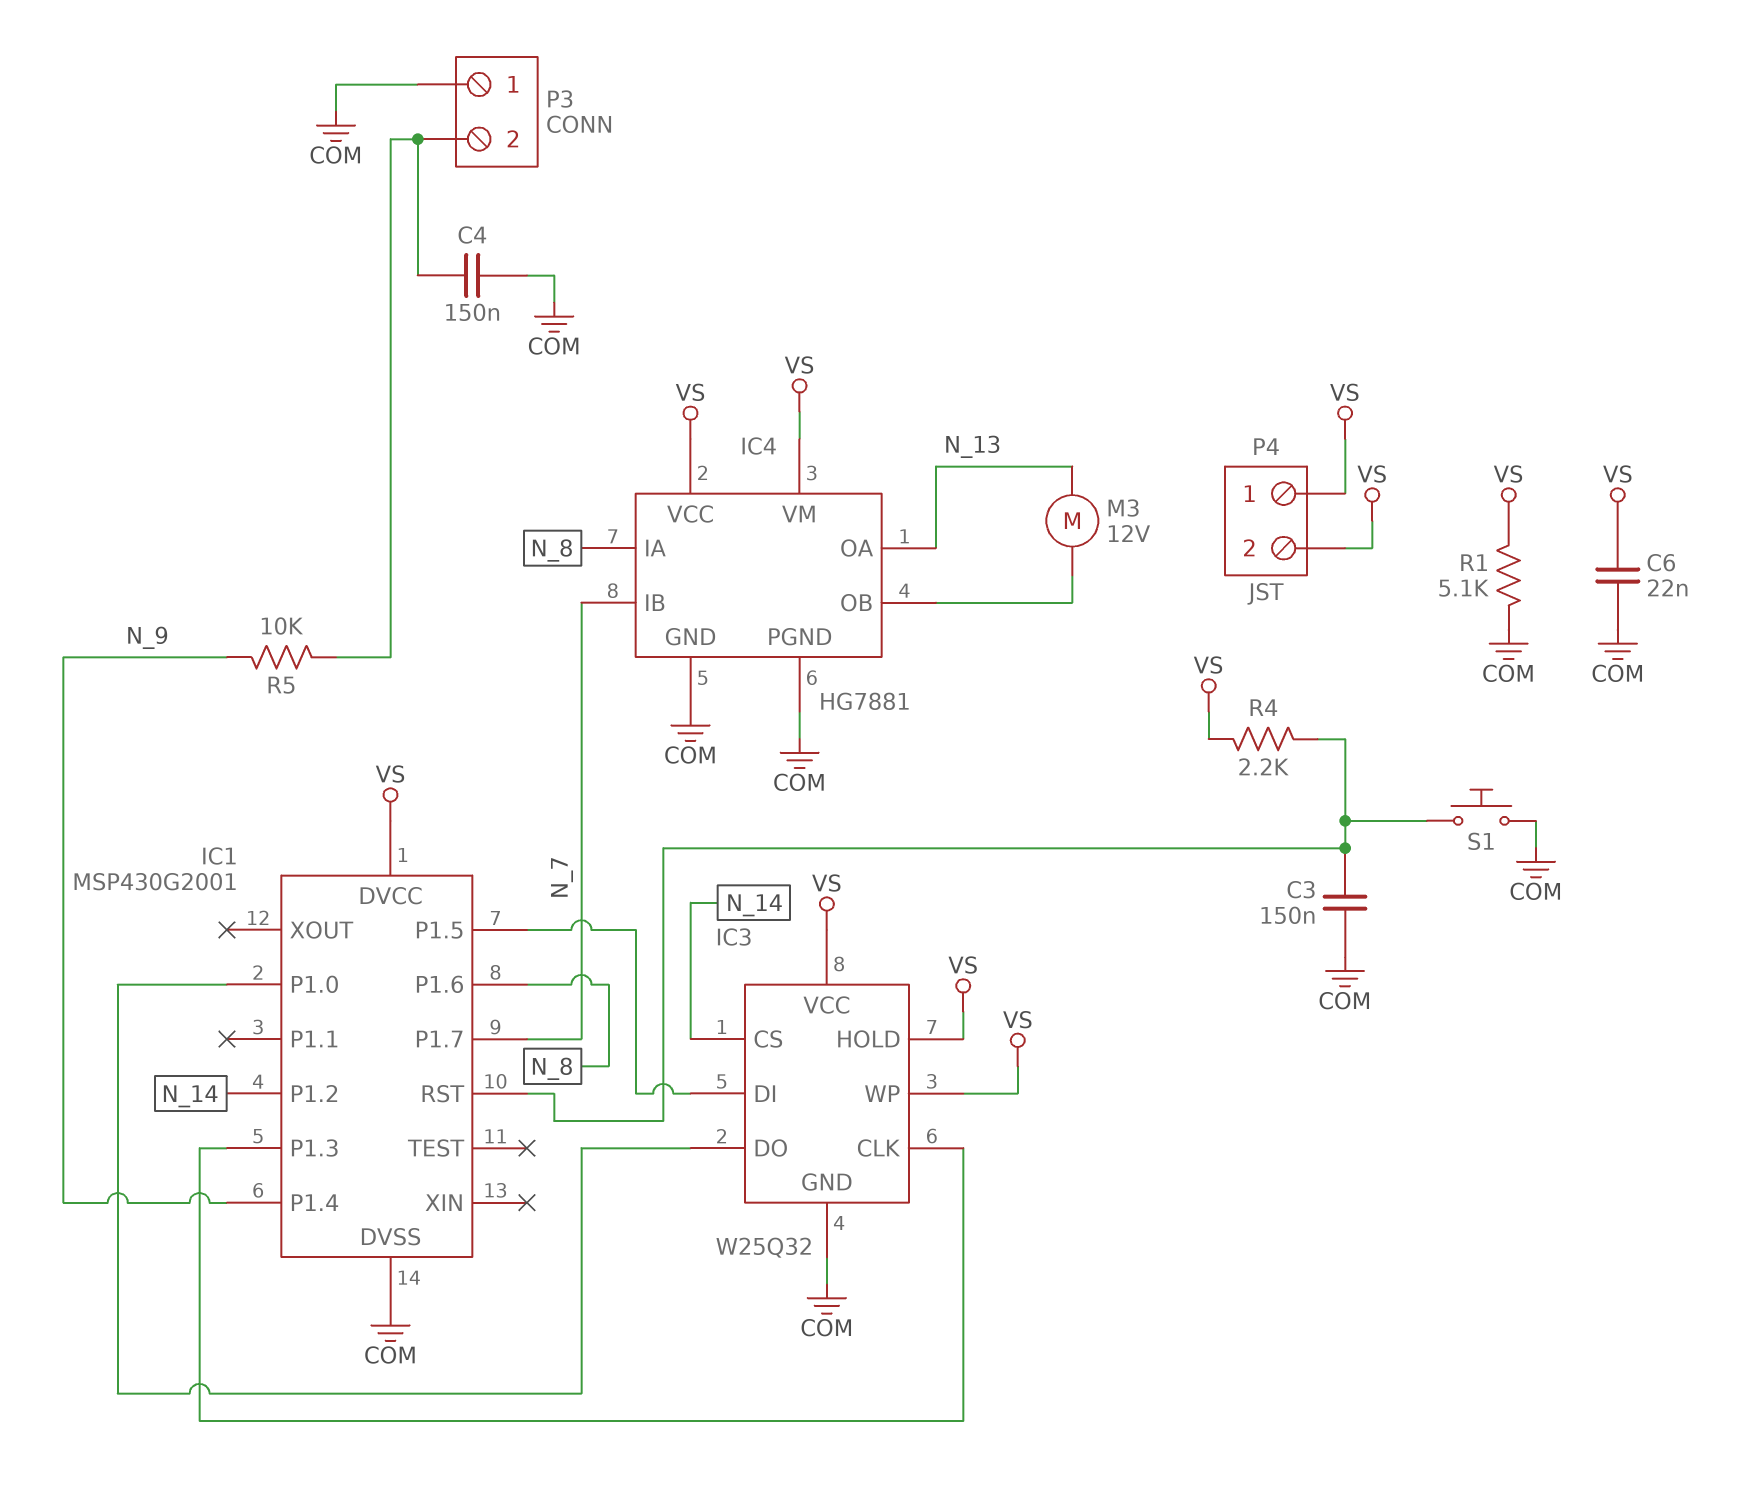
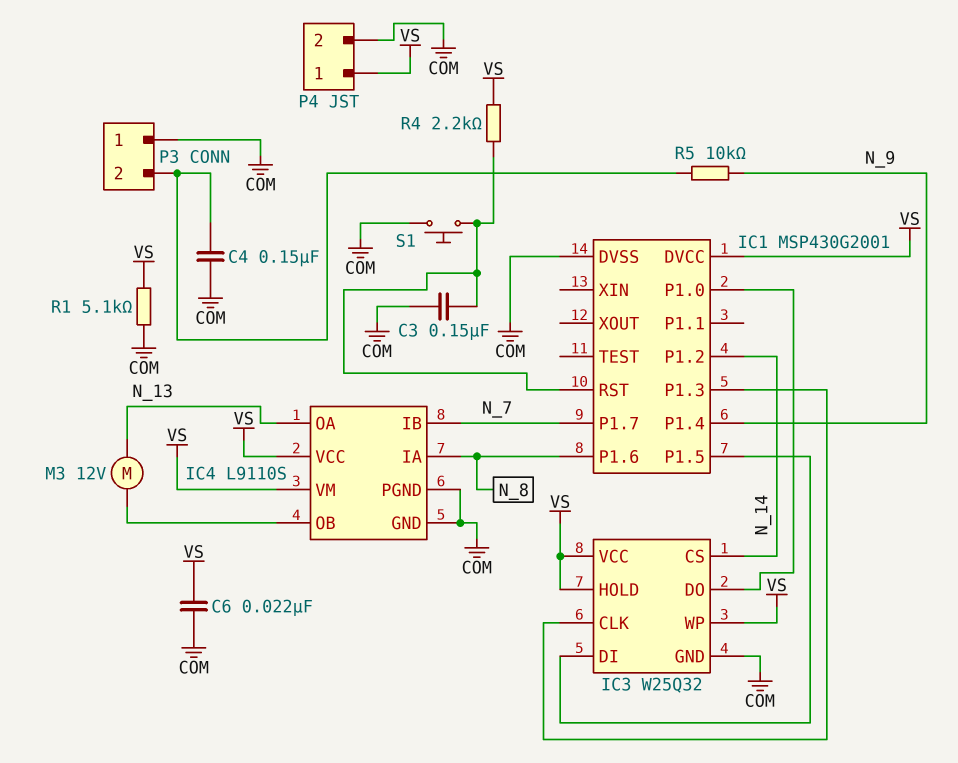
IC4: HG7881 -> L9110S
P4 pin 2: VS -> COM

